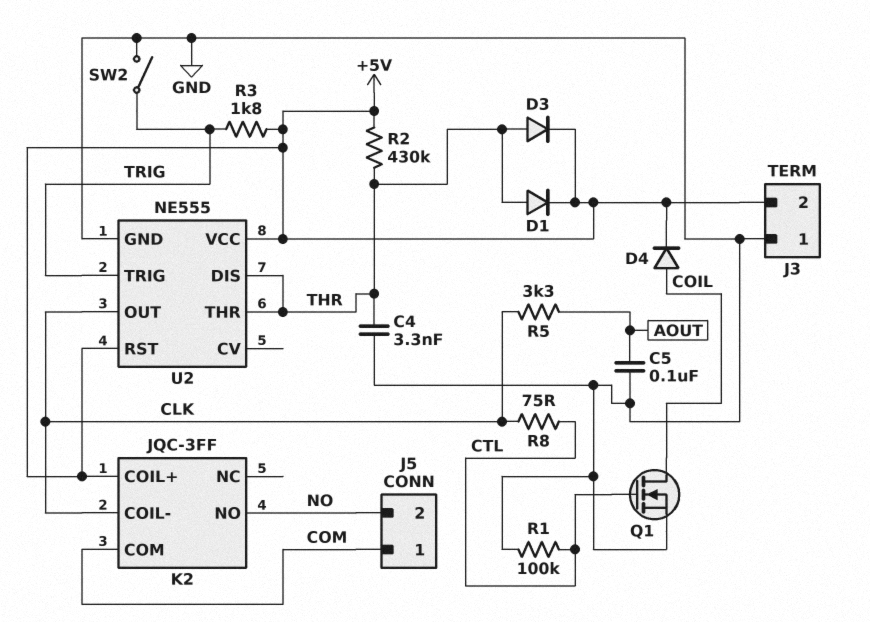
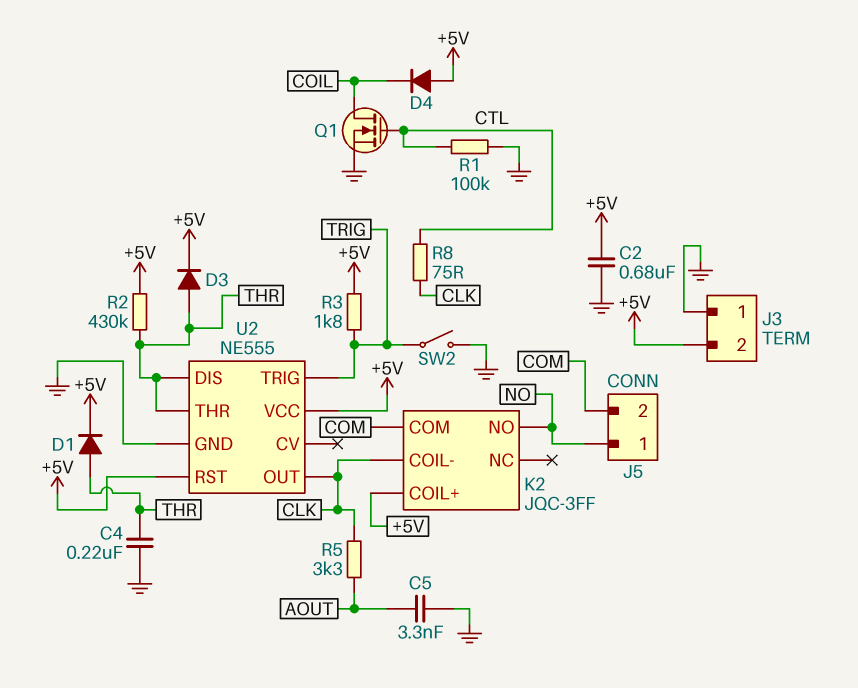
C2: none -> 680nF (+5V, GND)
C4: 3.3nF (GND, THR) -> 220nF (GND, THR)
C5: 100nF (AOUT, GND) -> 3.3nF (AOUT, GND)
D4: diode (A COIL, K +5V) -> diode (A +5V, K COIL)
J5 pin 1: COM -> NO
J5 pin 2: NO -> COM

